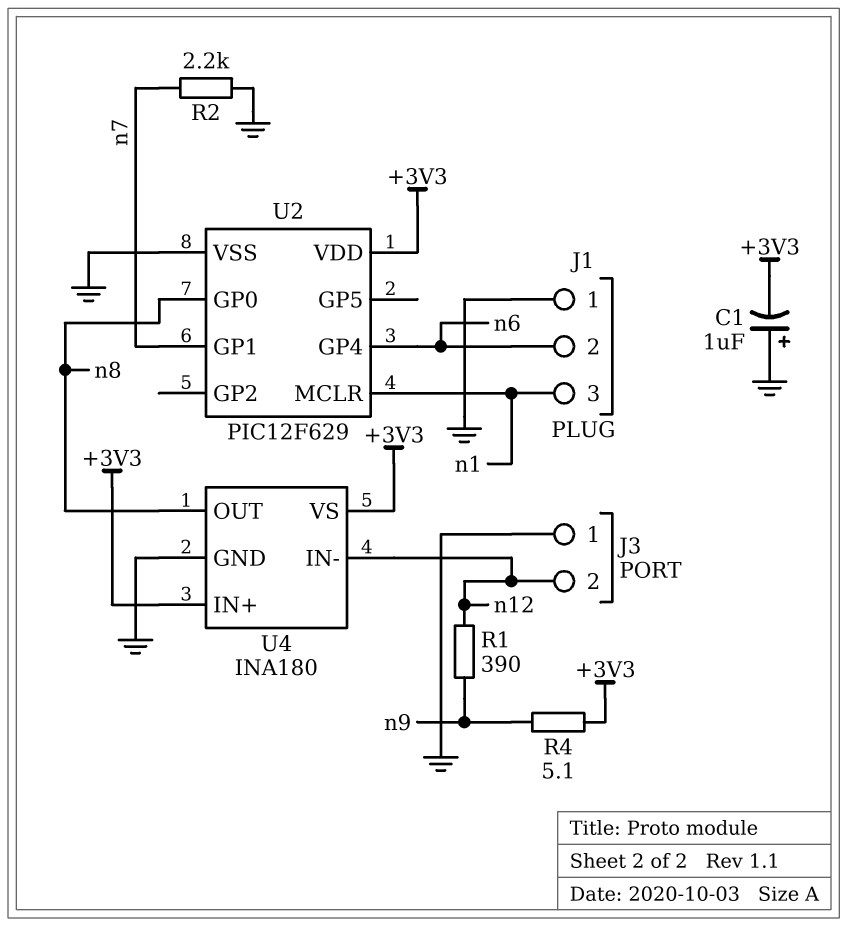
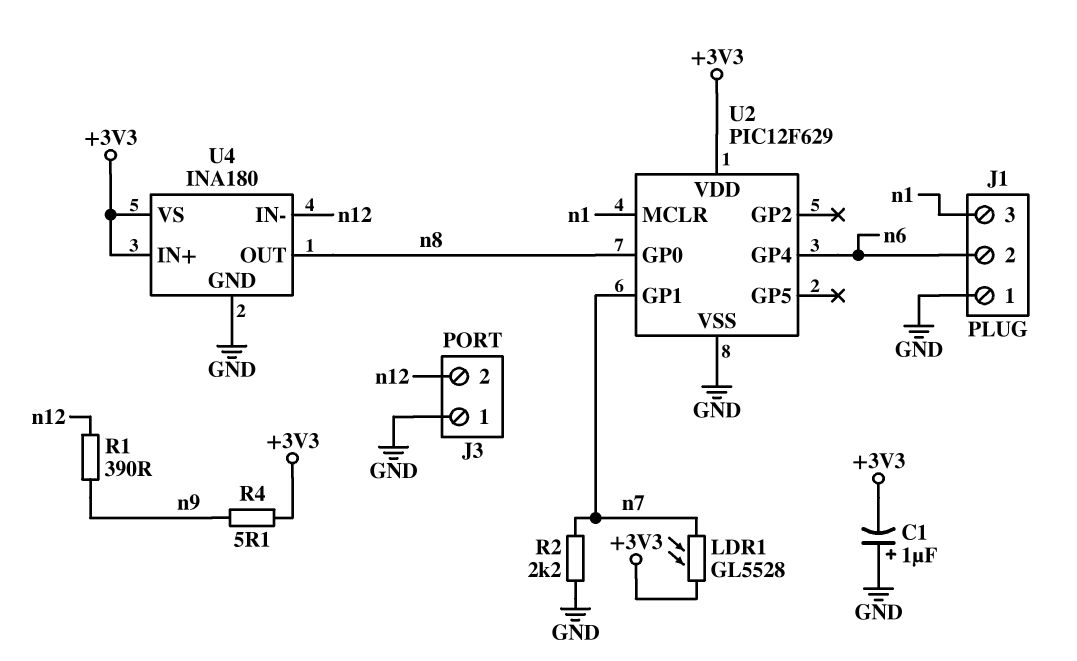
LDR1: none -> GL5528 (+3V3, n7)

